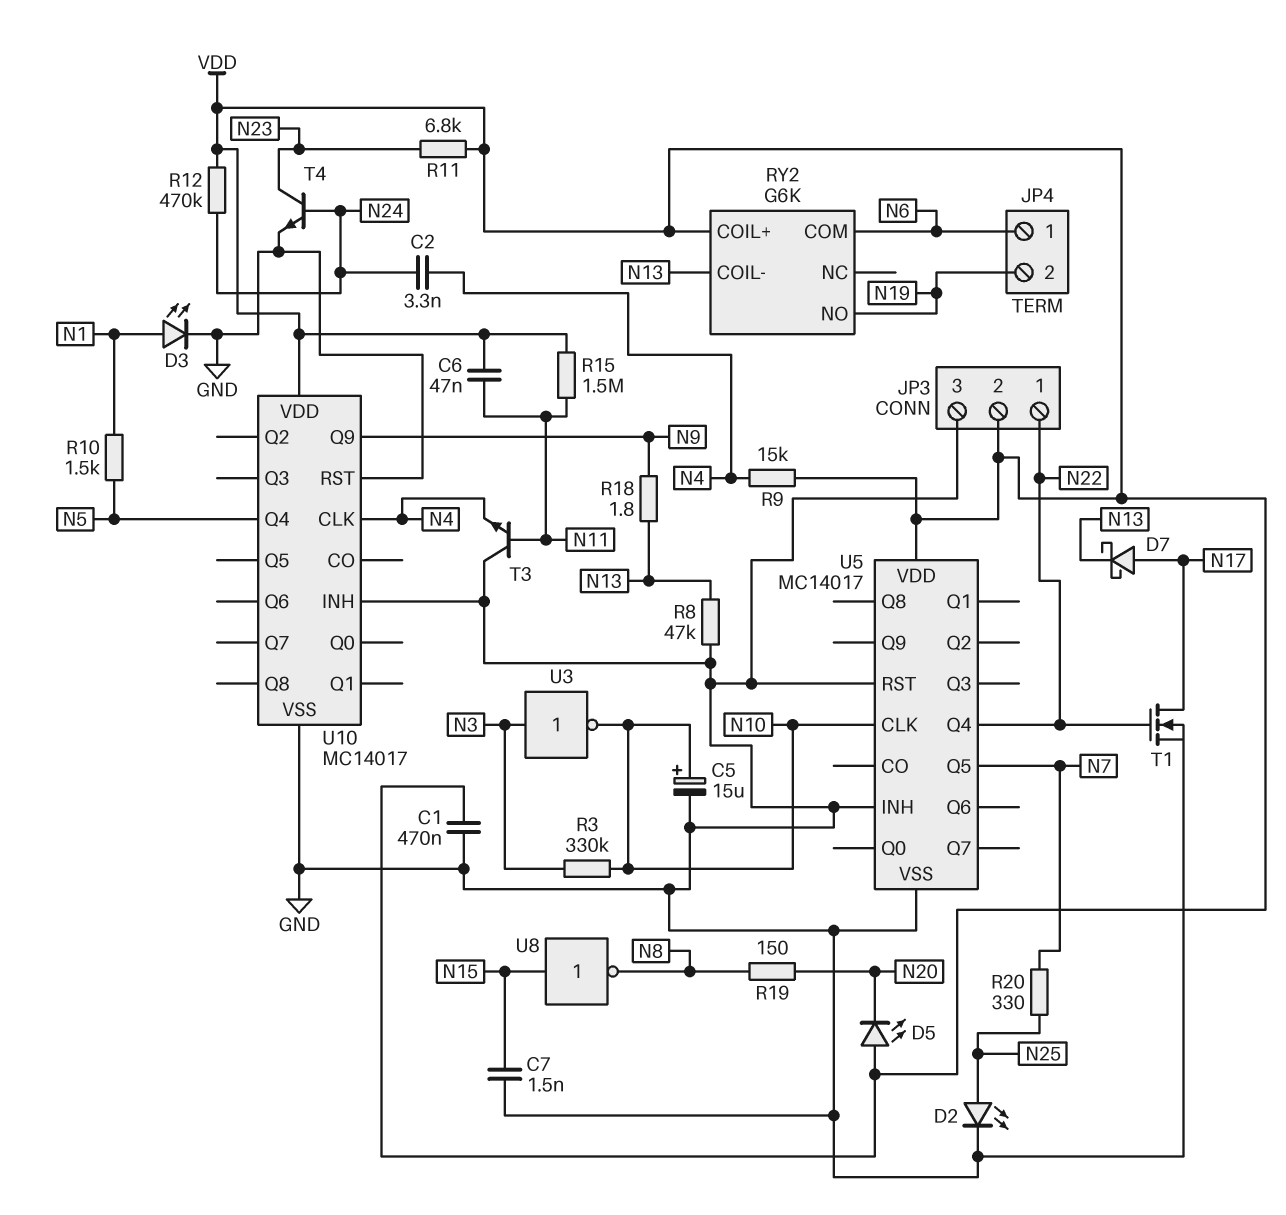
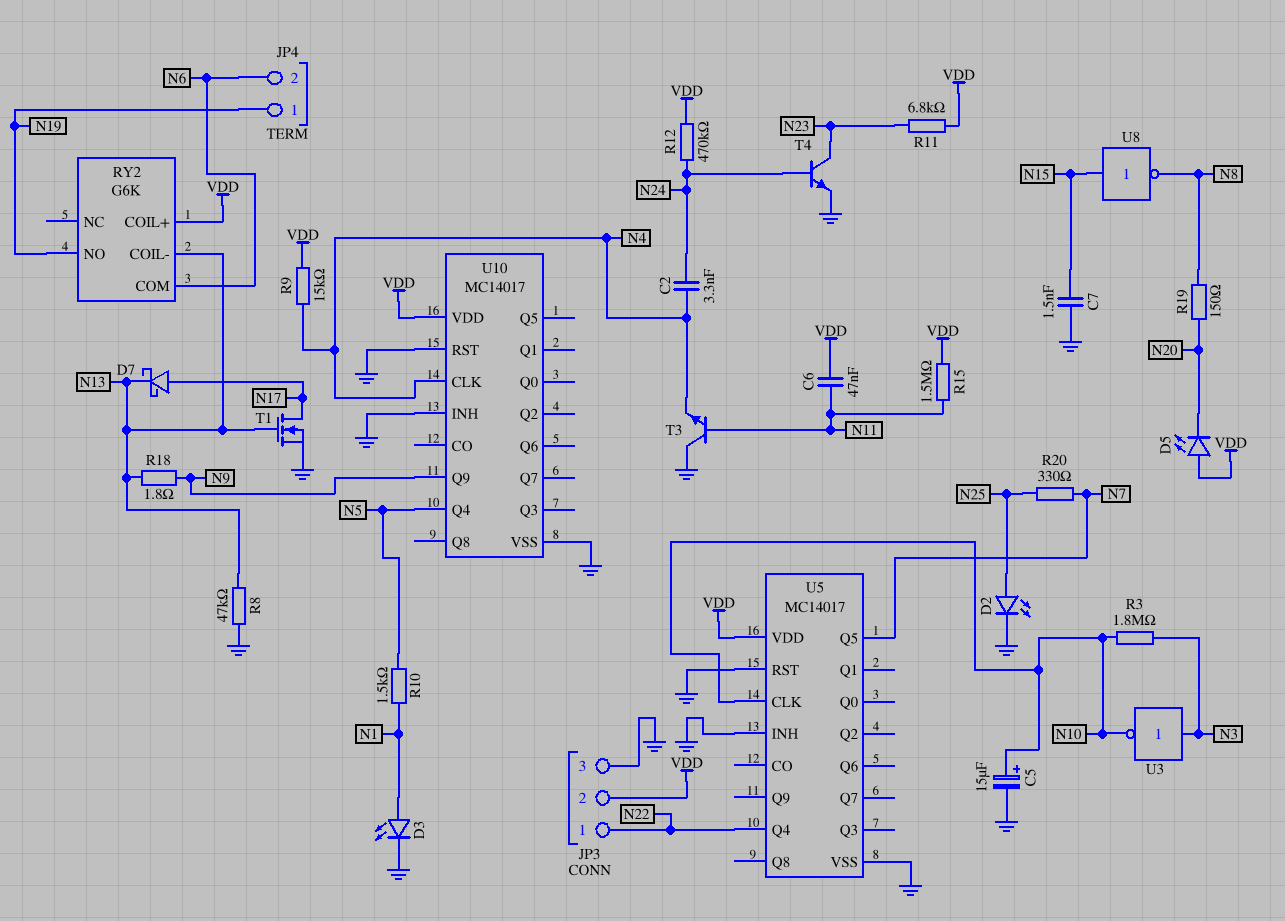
C1: 470nF (GND, VDD) -> none
JP4 pin 1: N6 -> N19
JP4 pin 2: N19 -> N6
R3: 330k (N3, N10) -> 1.8M (N3, N10)
T1: NMOS (G N22, D N17, S GND) -> NMOS (G N13, D N17, S GND)

